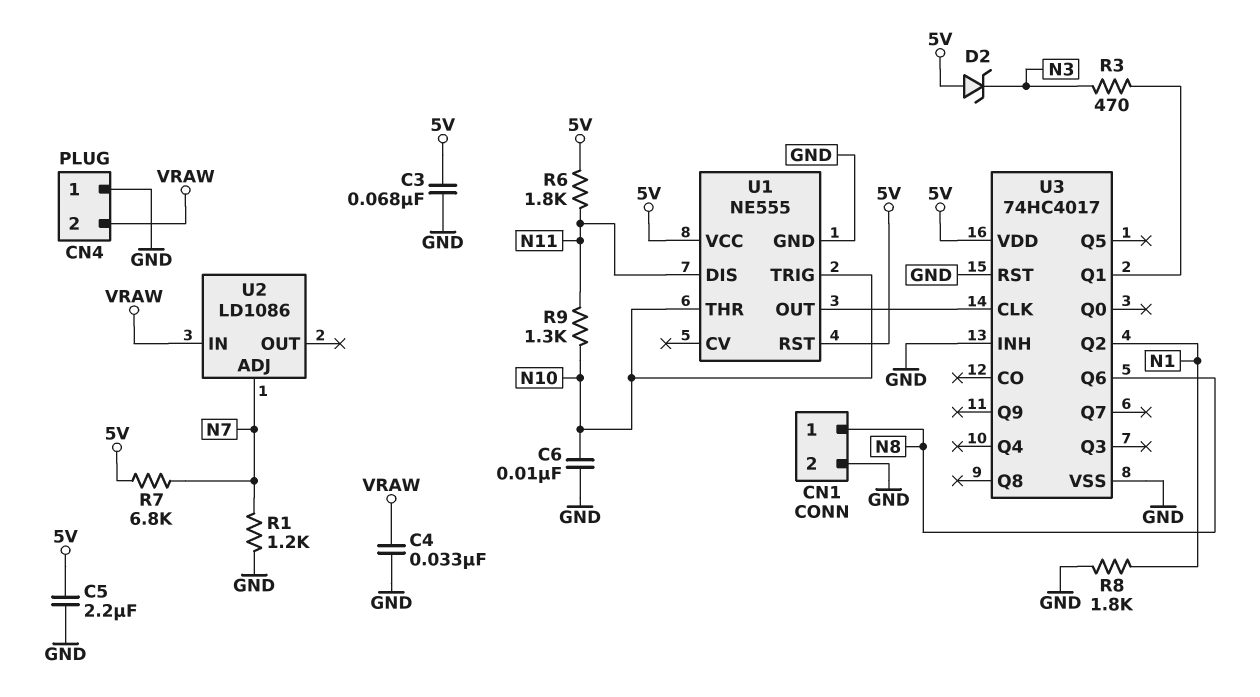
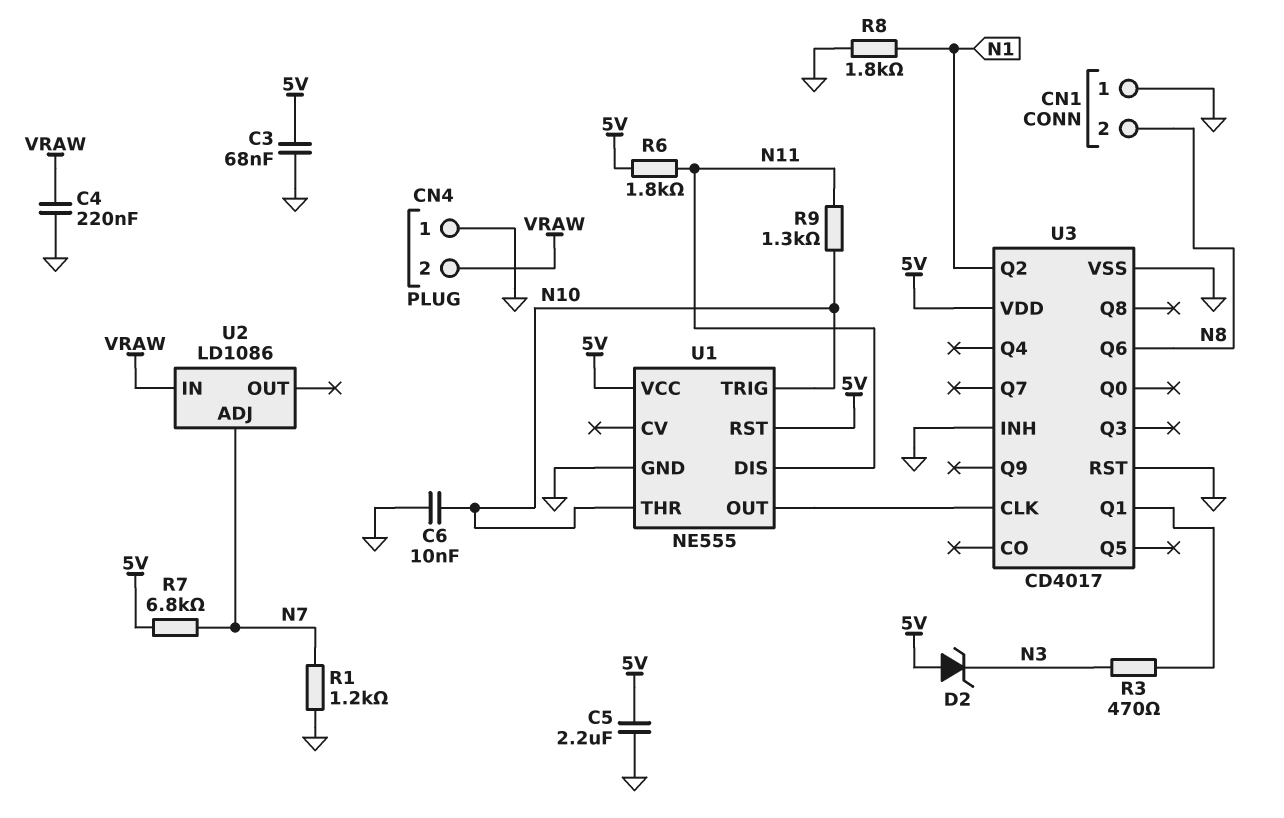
C4: 33nF (GND, VRAW) -> 220nF (GND, VRAW)
CN1 pin 1: N8 -> GND
CN1 pin 2: GND -> N8
U3: 74HC4017 -> CD4017

